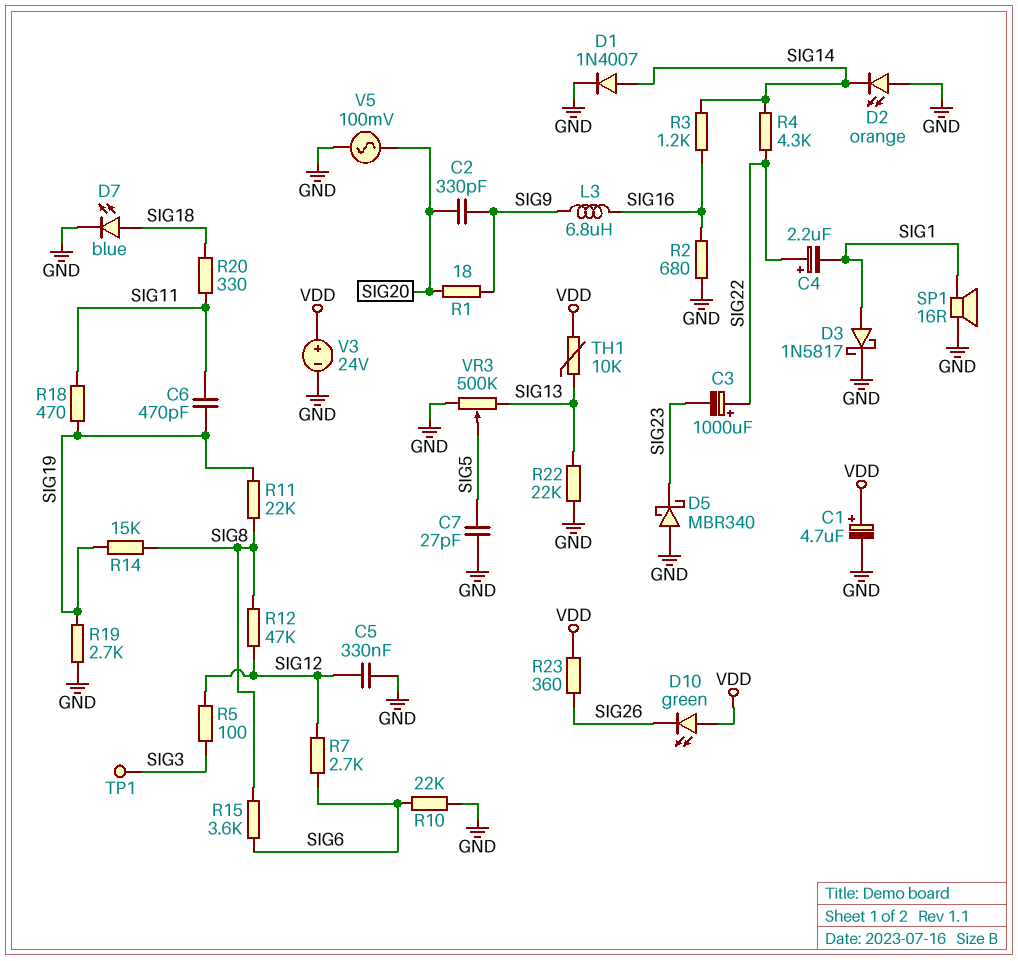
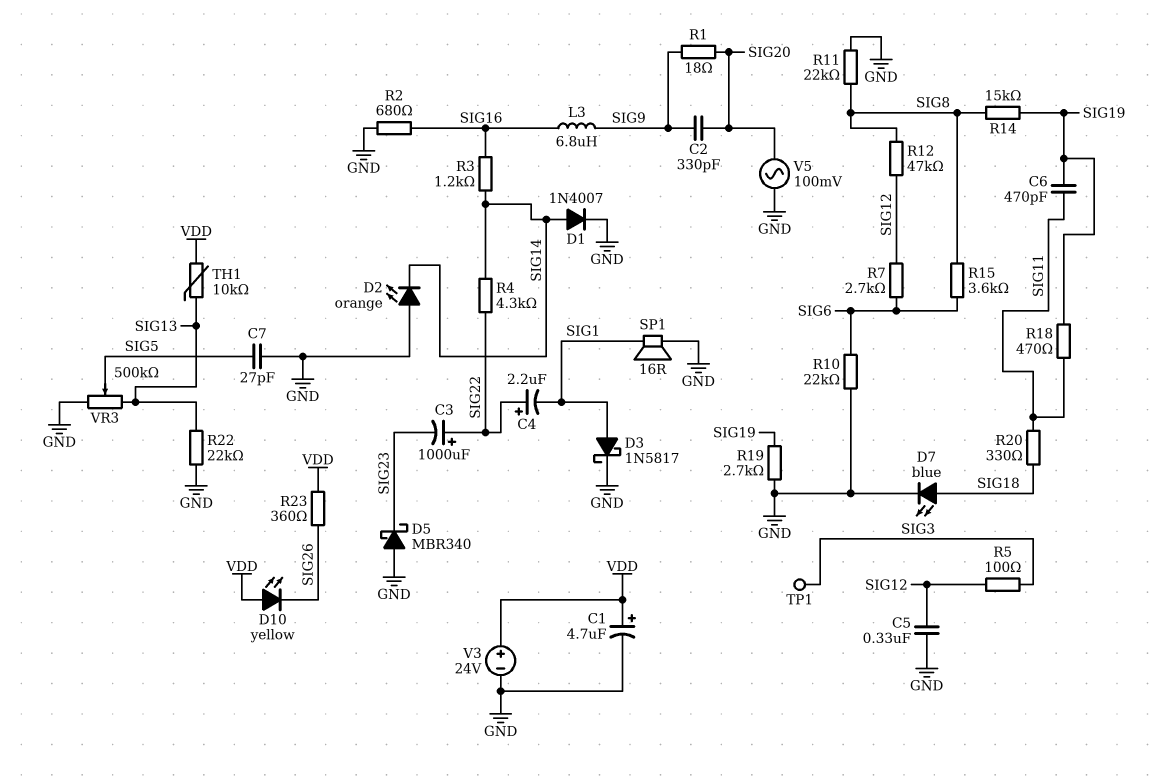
D10: LED green (A VDD, K SIG26) -> LED yellow (A VDD, K SIG26)
R11: 22k (SIG8, SIG19) -> 22k (GND, SIG8)

